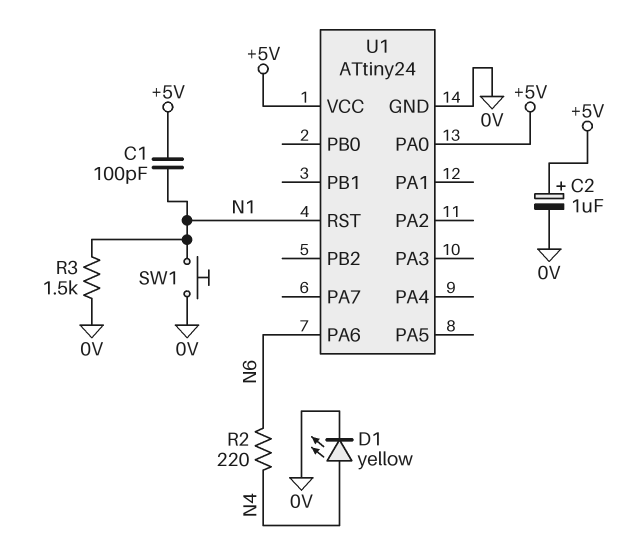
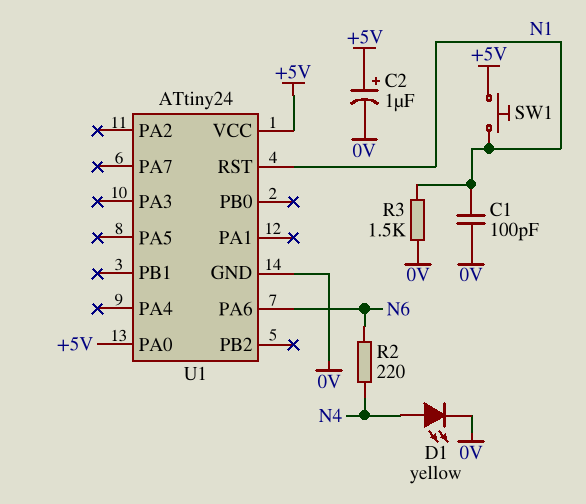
C1: 100pF (+5V, N1) -> 100pF (0V, N1)
SW1: button (0V, N1) -> button (+5V, N1)

